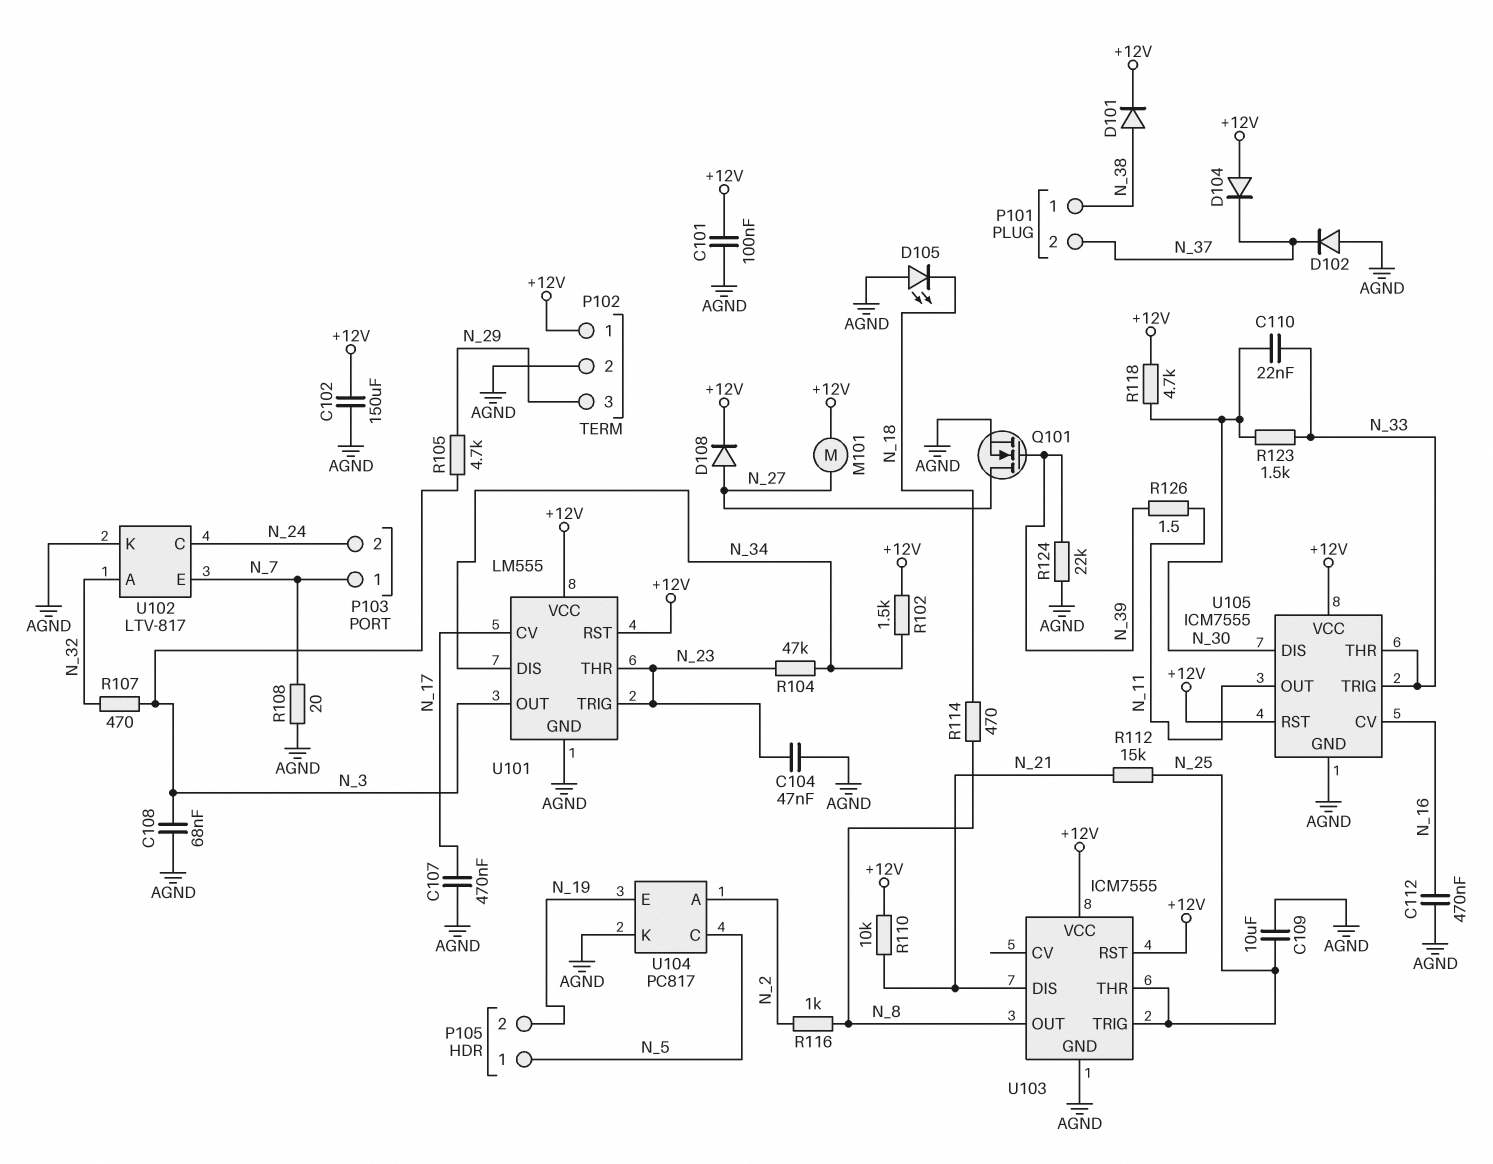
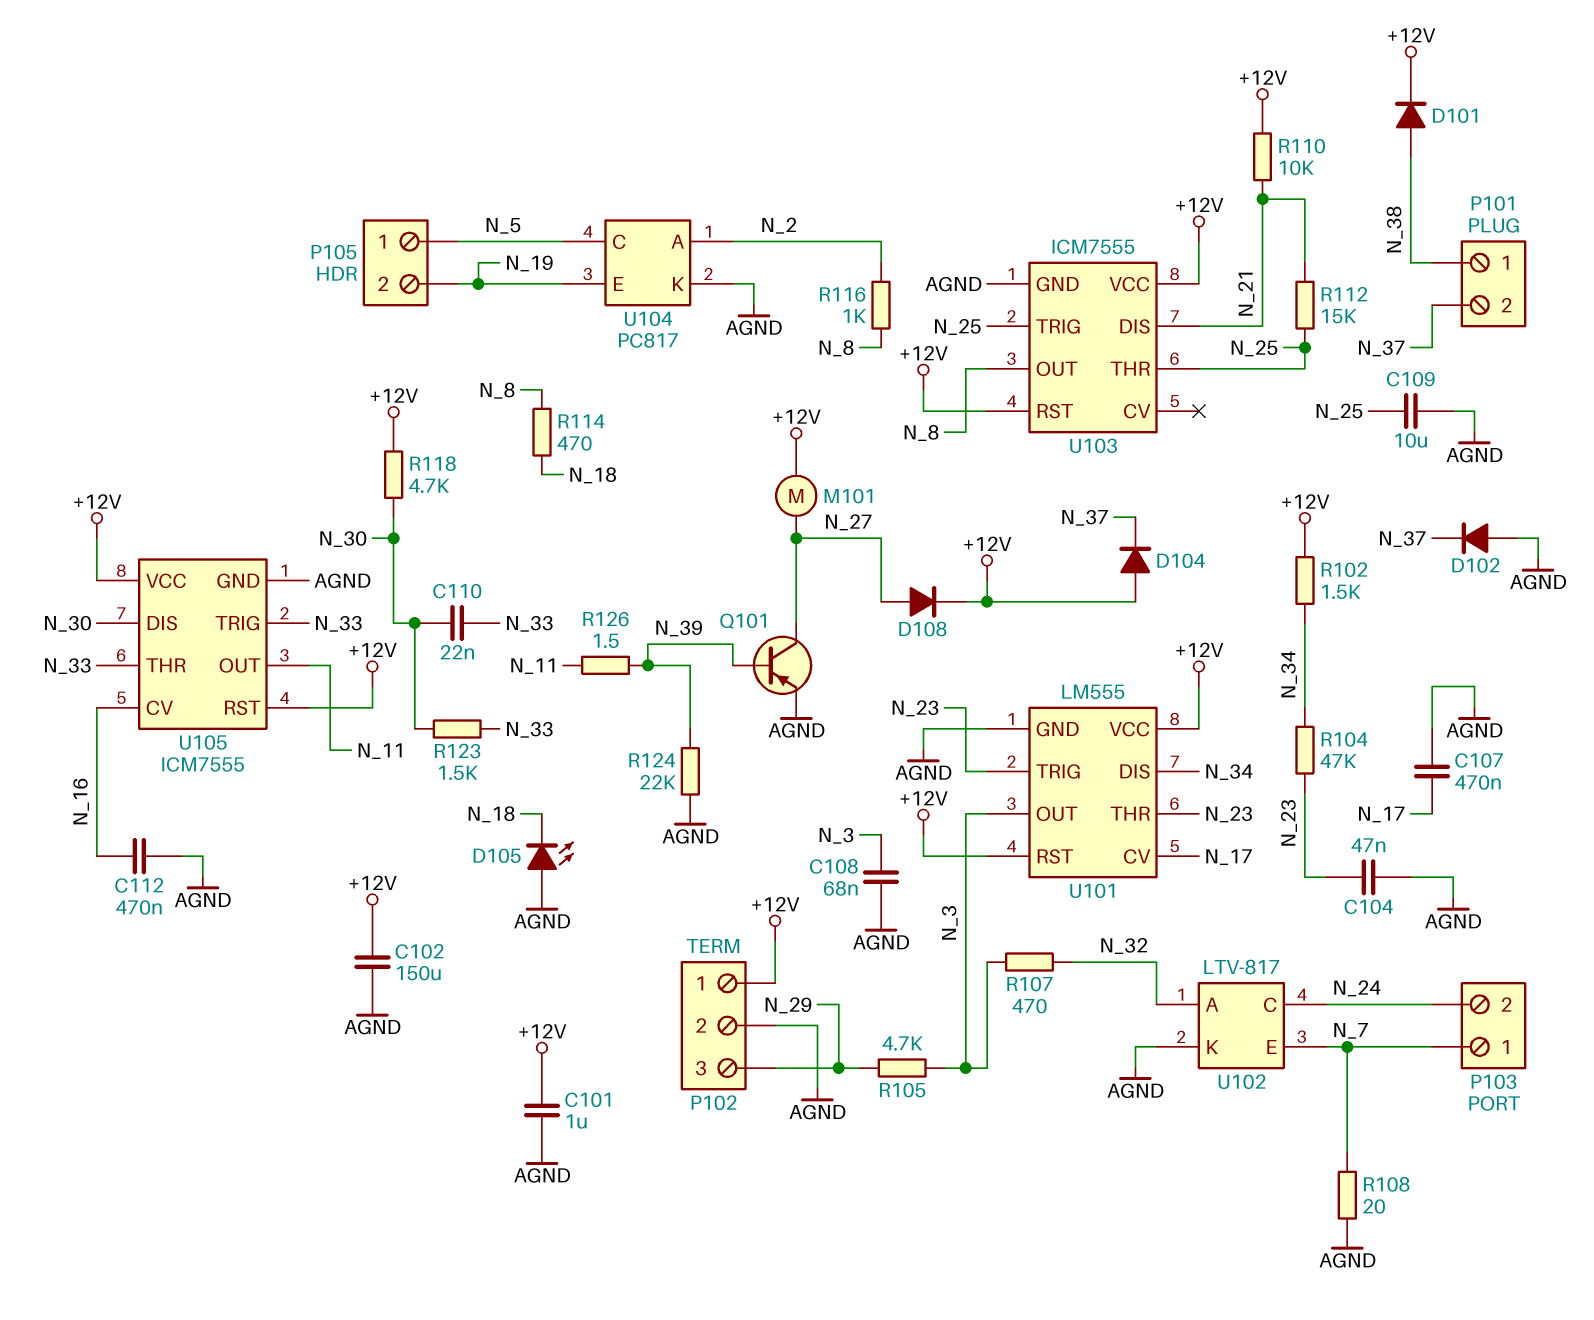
C101: 100nF (+12V, AGND) -> 1uF (+12V, AGND)
Q101: NMOS (G N_39, D N_27, S AGND) -> PNP (B N_39, C N_27, E AGND)

